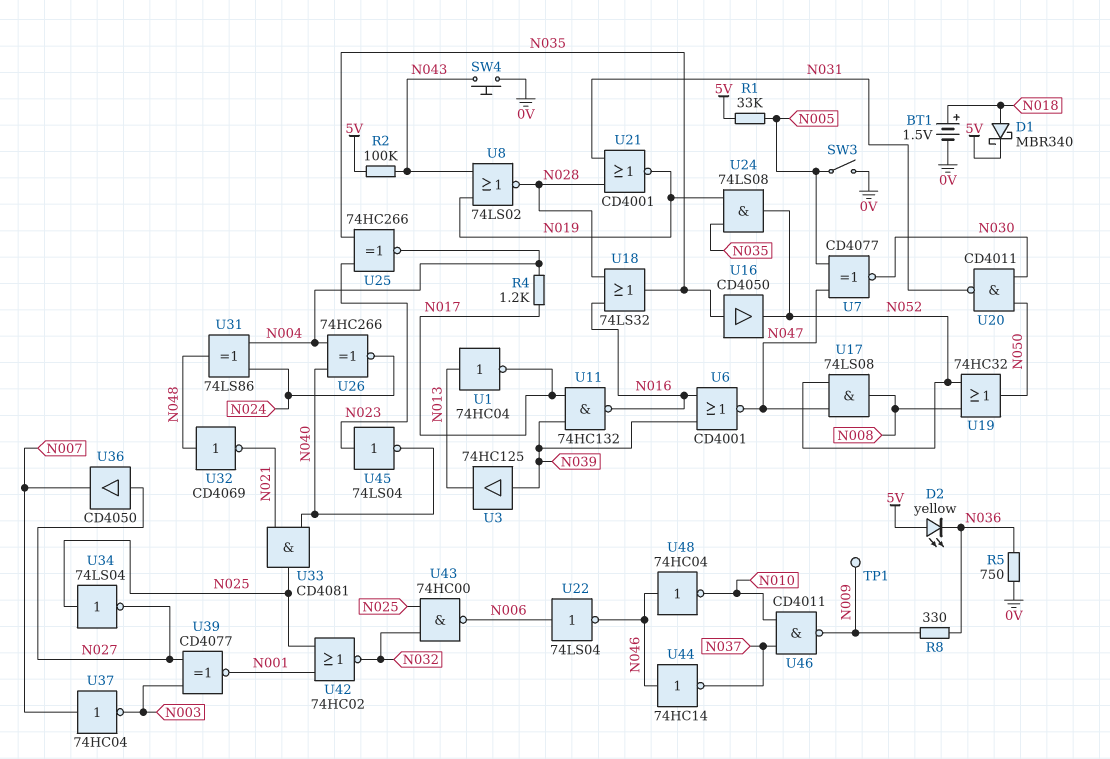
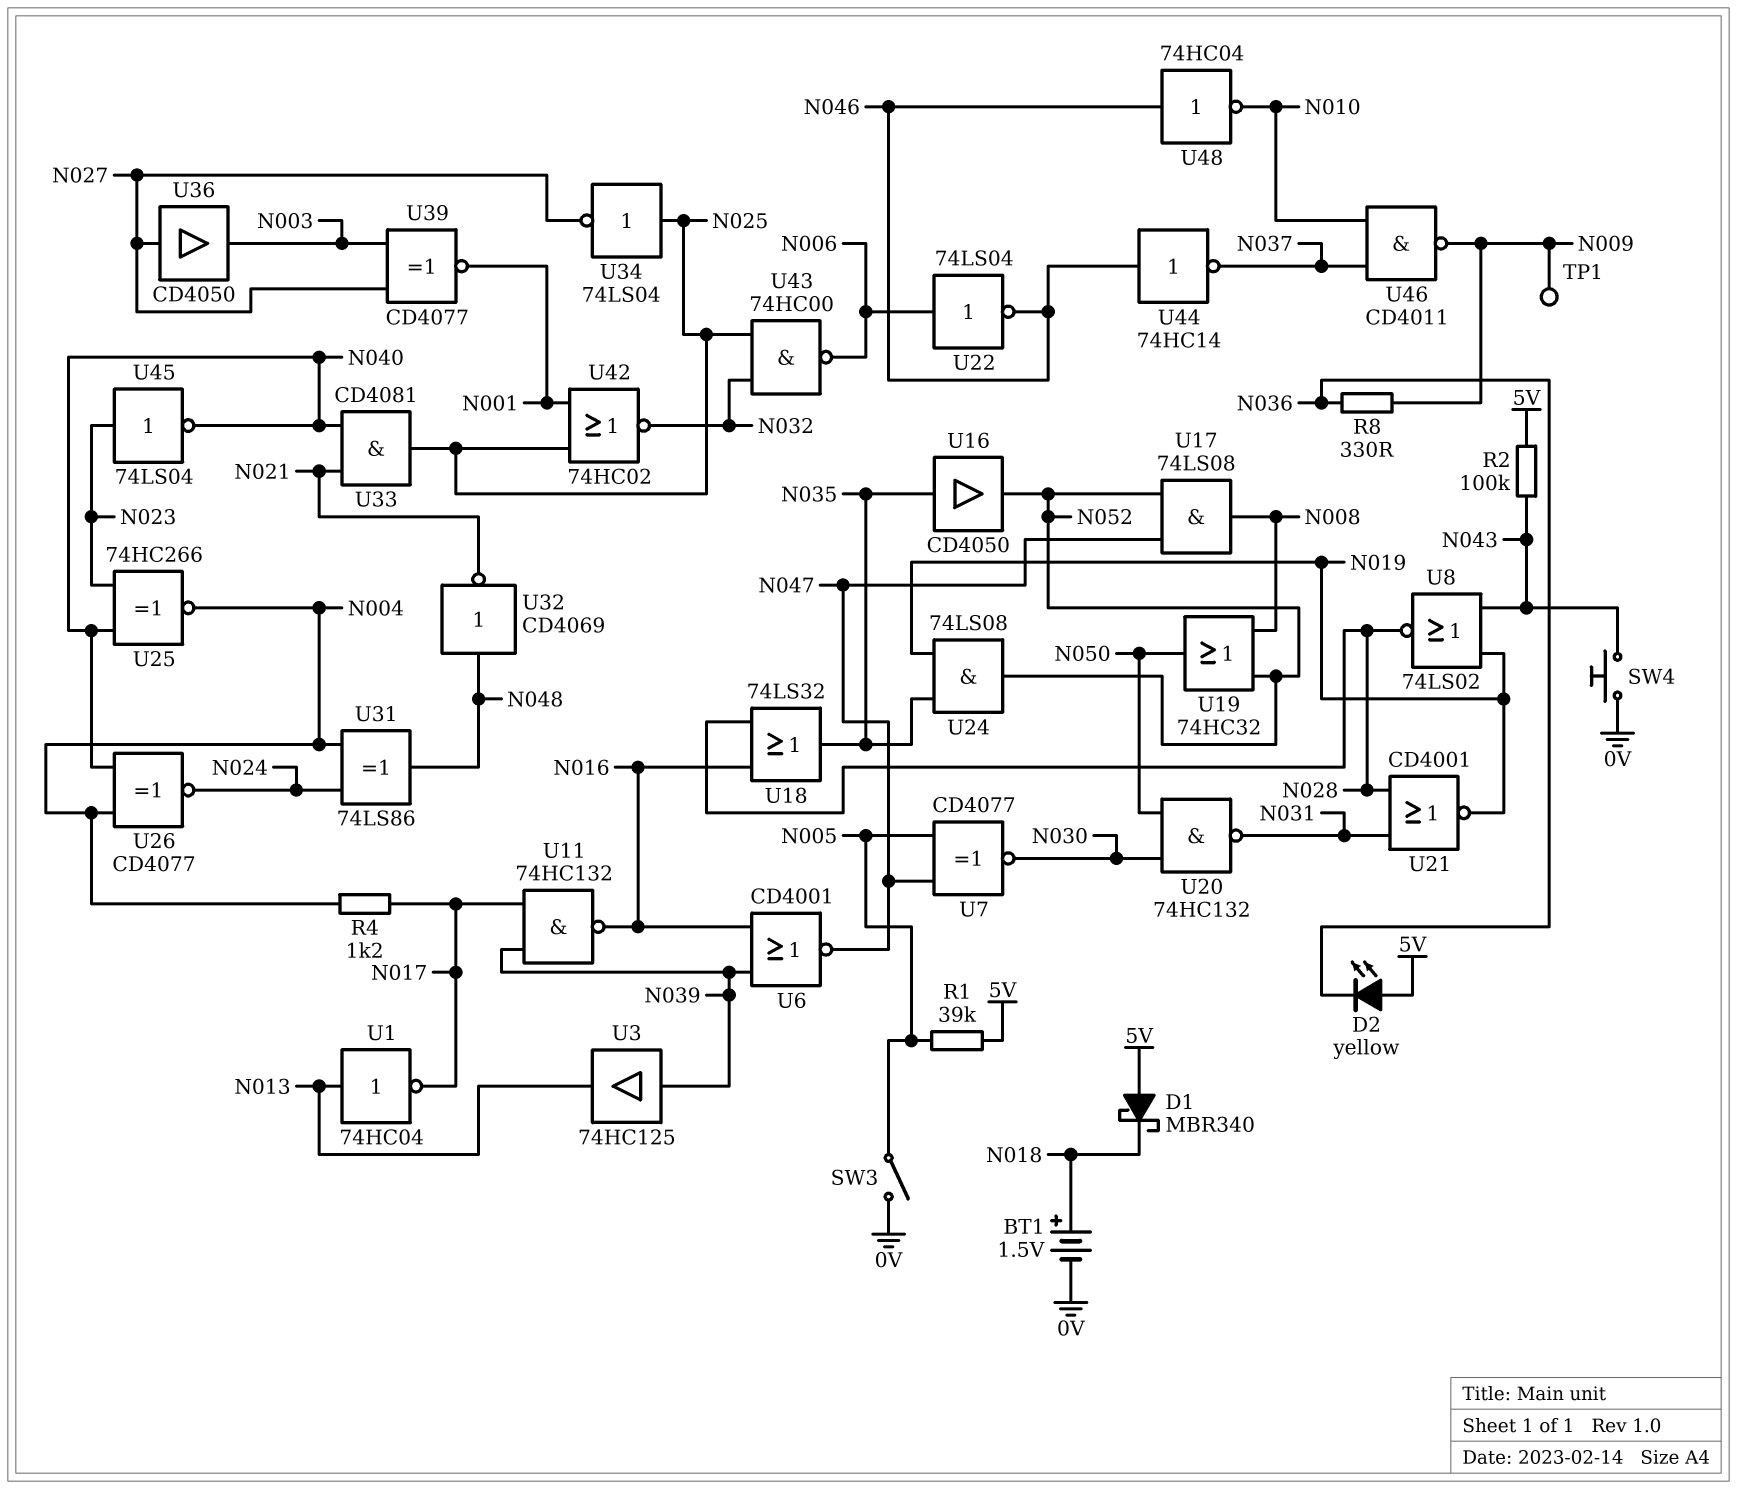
D1: schottky MBR340 (A N018, K 5V) -> schottky MBR340 (A 5V, K N018)
R1: 33k (5V, N005) -> 39k (5V, N005)
R5: 750 (0V, N036) -> none
U20: NAND CD4011 (in N030, in N050, out N031) -> NAND 74HC132 (in N030, in N050, out N031)
U25: XNOR 74HC266 (in N023, in N035, out N004) -> XNOR 74HC266 (in N023, in N040, out N004)
U26: XNOR 74HC266 (in N004, in N040, out N024) -> XNOR CD4077 (in N004, in N040, out N024)
U36: buffer CD4050 (in N027, out N007) -> buffer CD4050 (in N027, out N003)
U37: NOT 74HC04 (in N007, out N003) -> none

